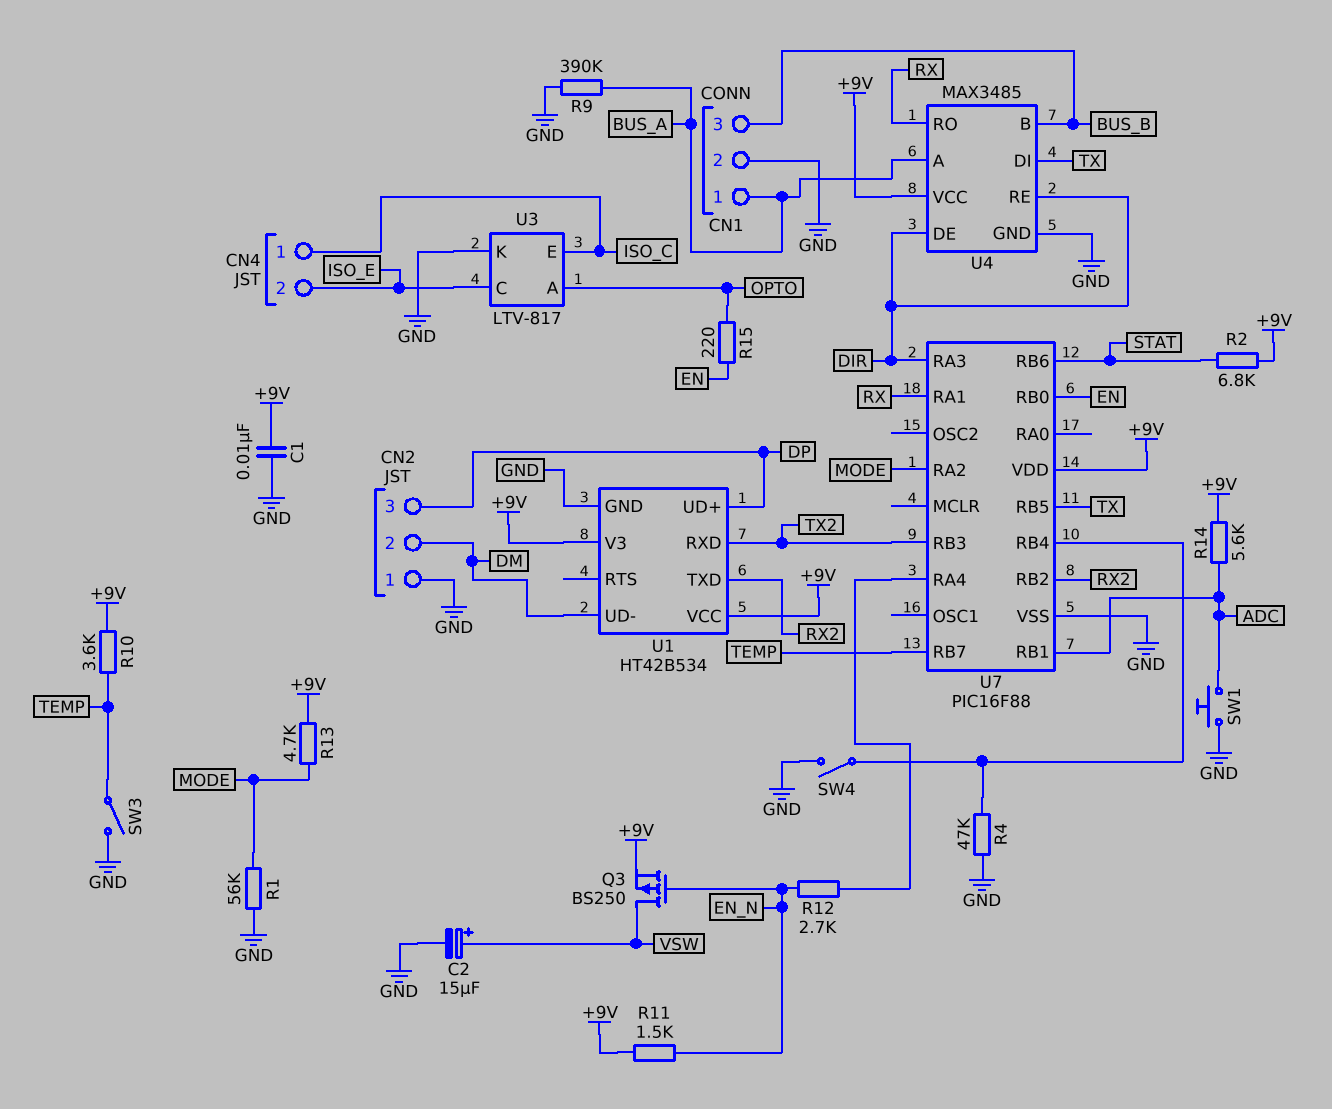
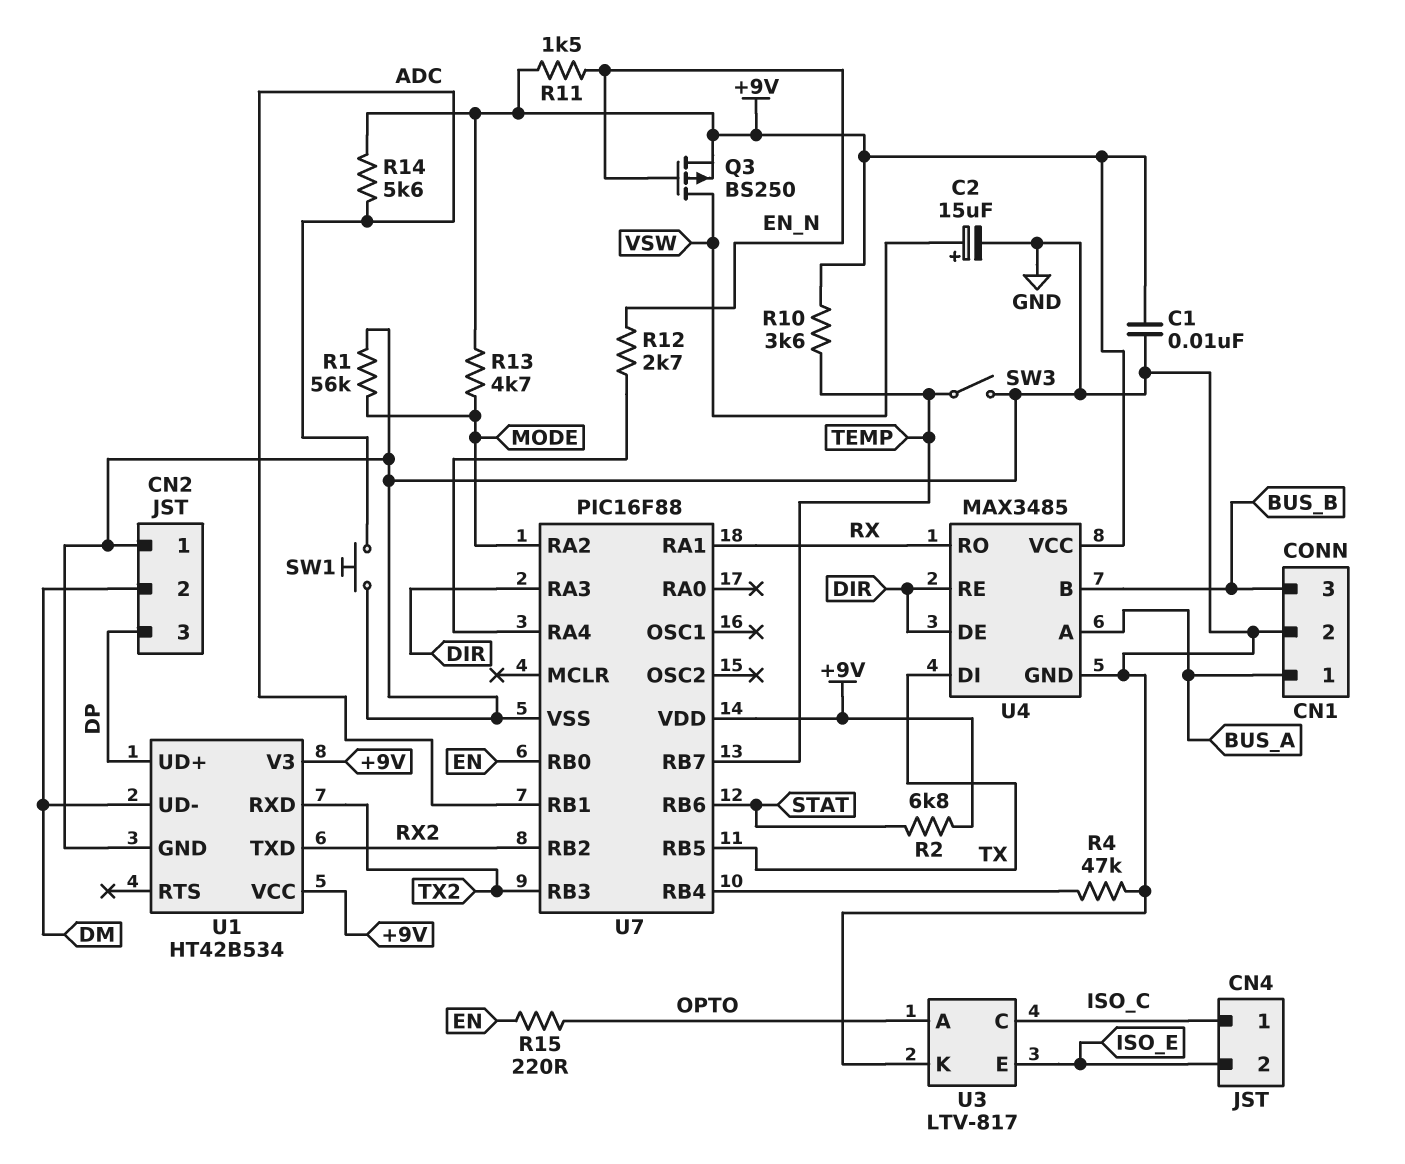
R9: 390k (BUS_A, GND) -> none
SW4: switch (GND, U7/RB4) -> none
U3 pin C: ISO_E -> ISO_C
U3 pin E: ISO_C -> ISO_E

